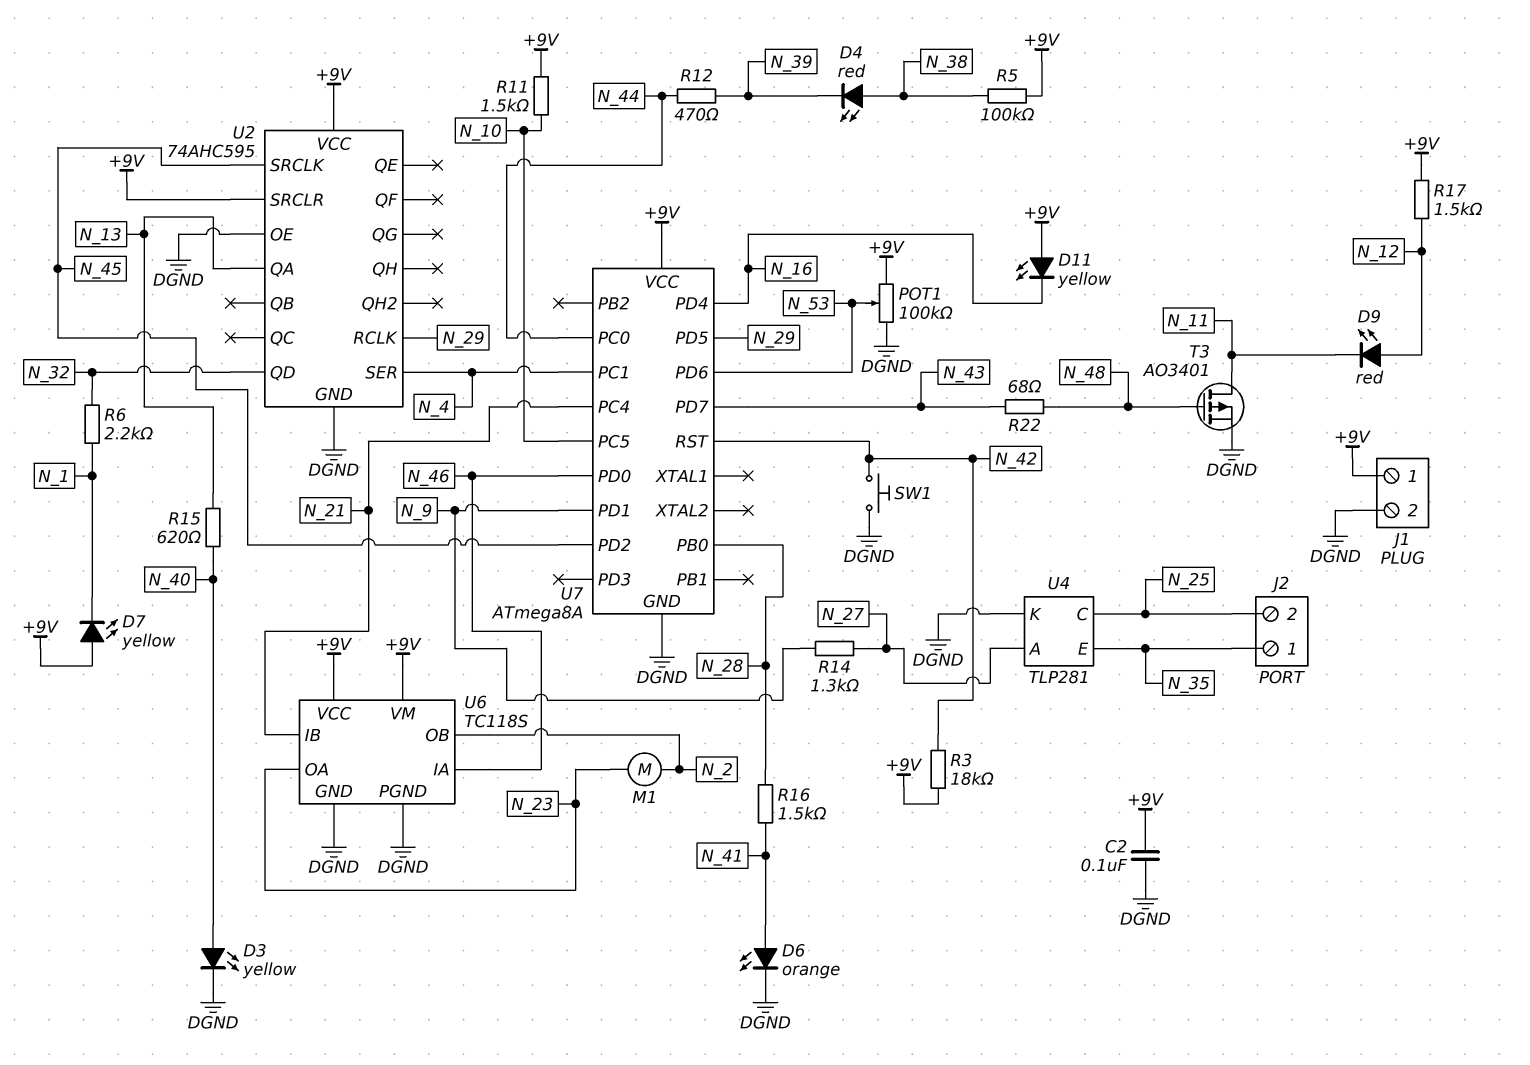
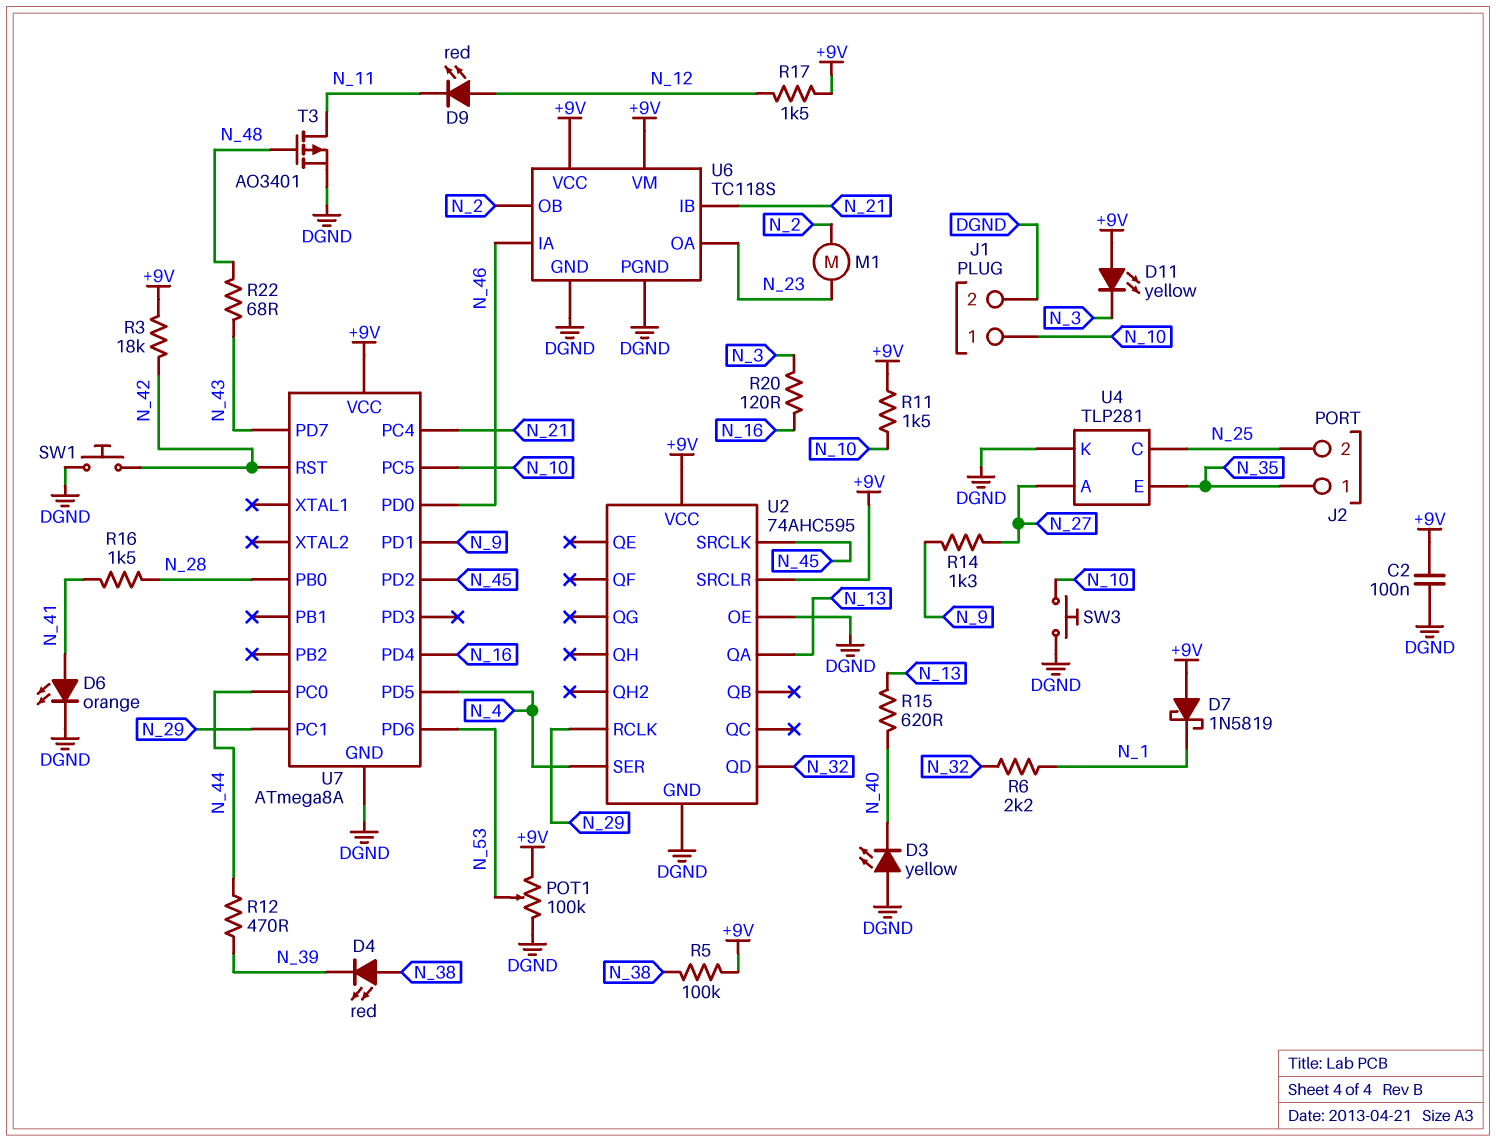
D3: LED yellow (A N_40, K DGND) -> LED yellow (A DGND, K N_40)
D7: LED yellow (A +9V, K N_1) -> schottky 1N5819 (A +9V, K N_1)
D11: LED yellow (A +9V, K N_16) -> LED yellow (A +9V, K N_3)
J1 pin 1: +9V -> N_10
R20: none -> 120 (N_3, N_16)
SW3: none -> button (DGND, N_10)
U7 pin PC1: N_4 -> N_29
U7 pin PD5: N_29 -> N_4

